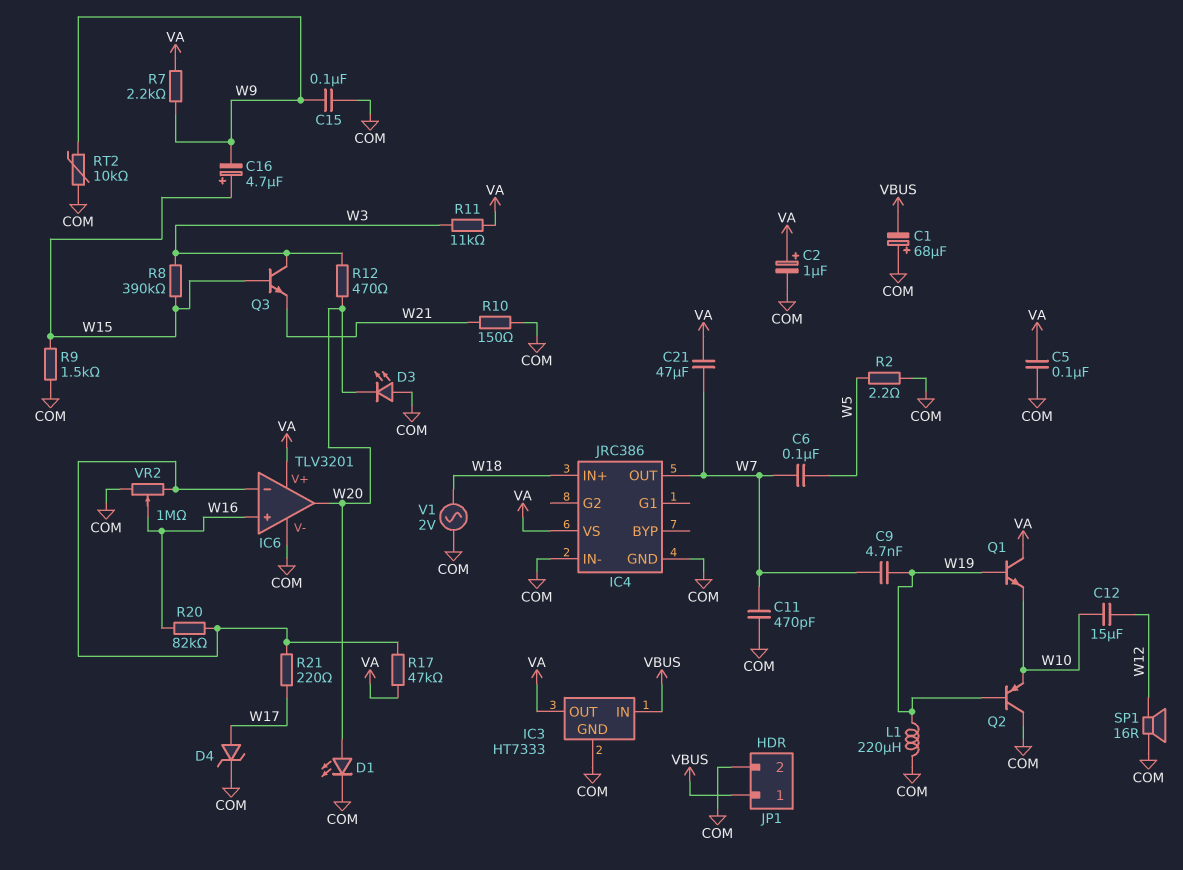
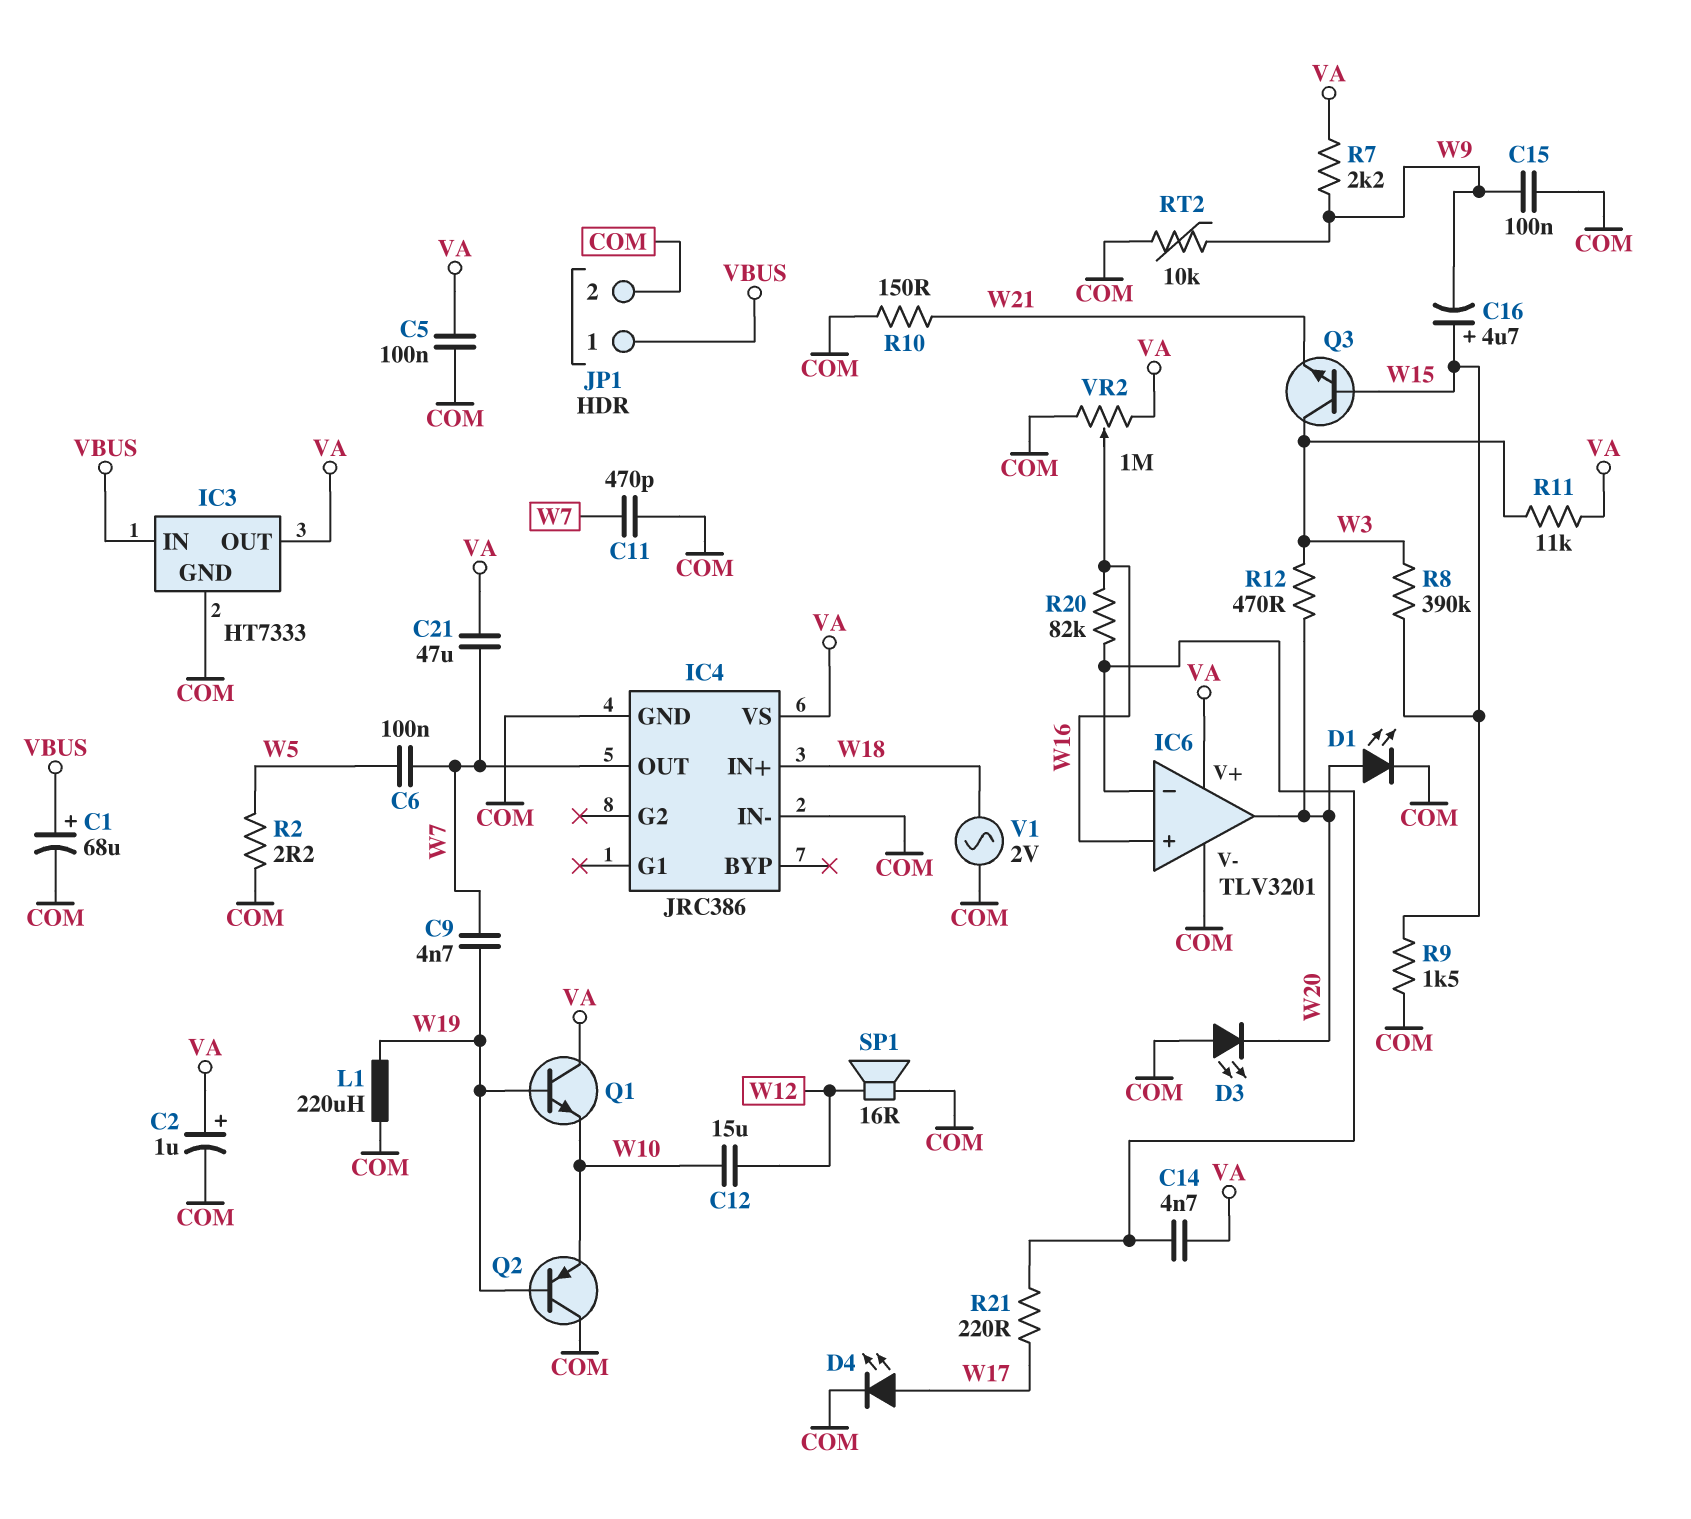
C1: 68uF (plus COM, minus VBUS) -> 68uF (plus VBUS, minus COM)
C14: none -> 4.7nF (IC6/in-, VA)
D4: zener (A W17, K COM) -> LED (A W17, K COM)
R17: 47k (IC6/in-, VA) -> none
VR2: 1M (COM, IC6/in-, wiper W16) -> 1M (COM, VA, wiper W16)

